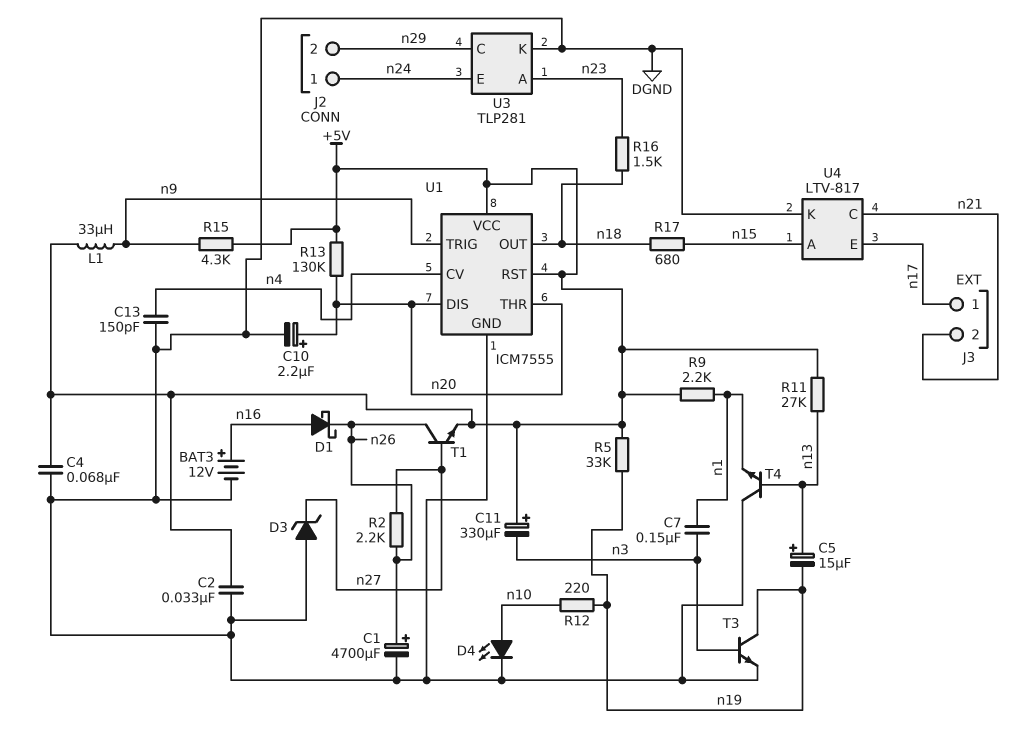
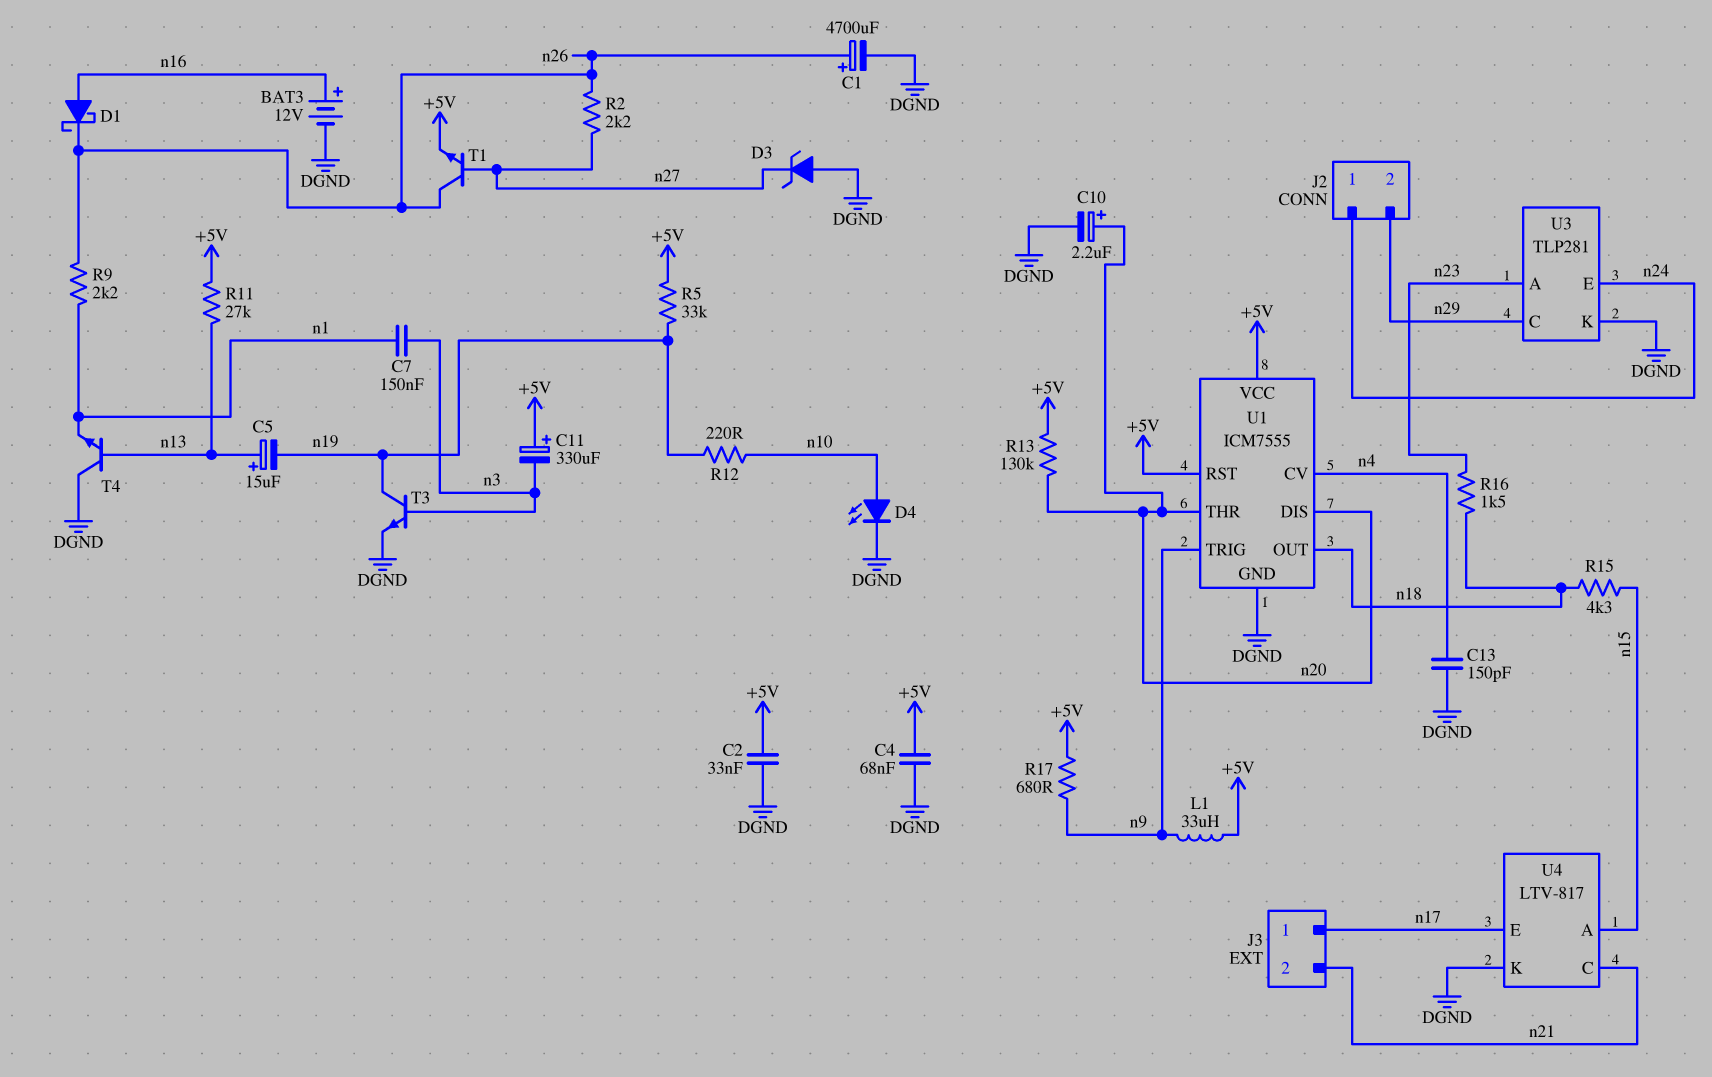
R9: 2.2k (+5V, n1) -> 2.2k (n1, n26)
R15: 4.3k (+5V, n9) -> 4.3k (n15, n18)
R17: 680 (n15, n18) -> 680 (+5V, n9)

